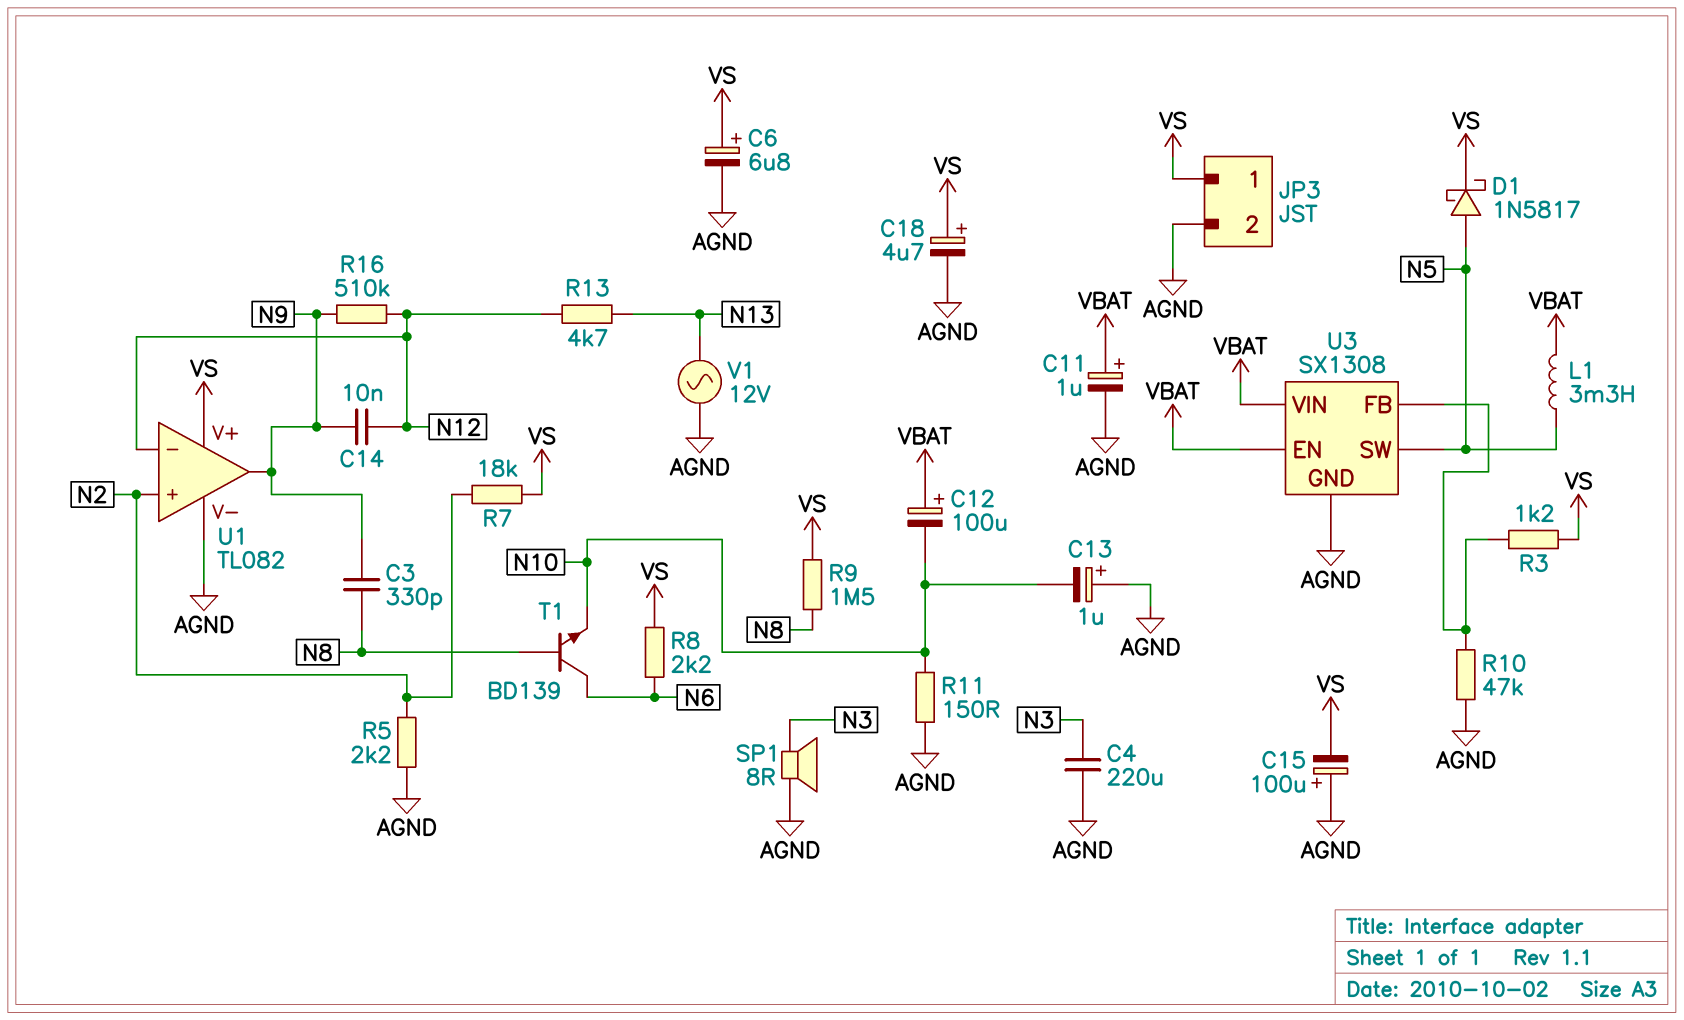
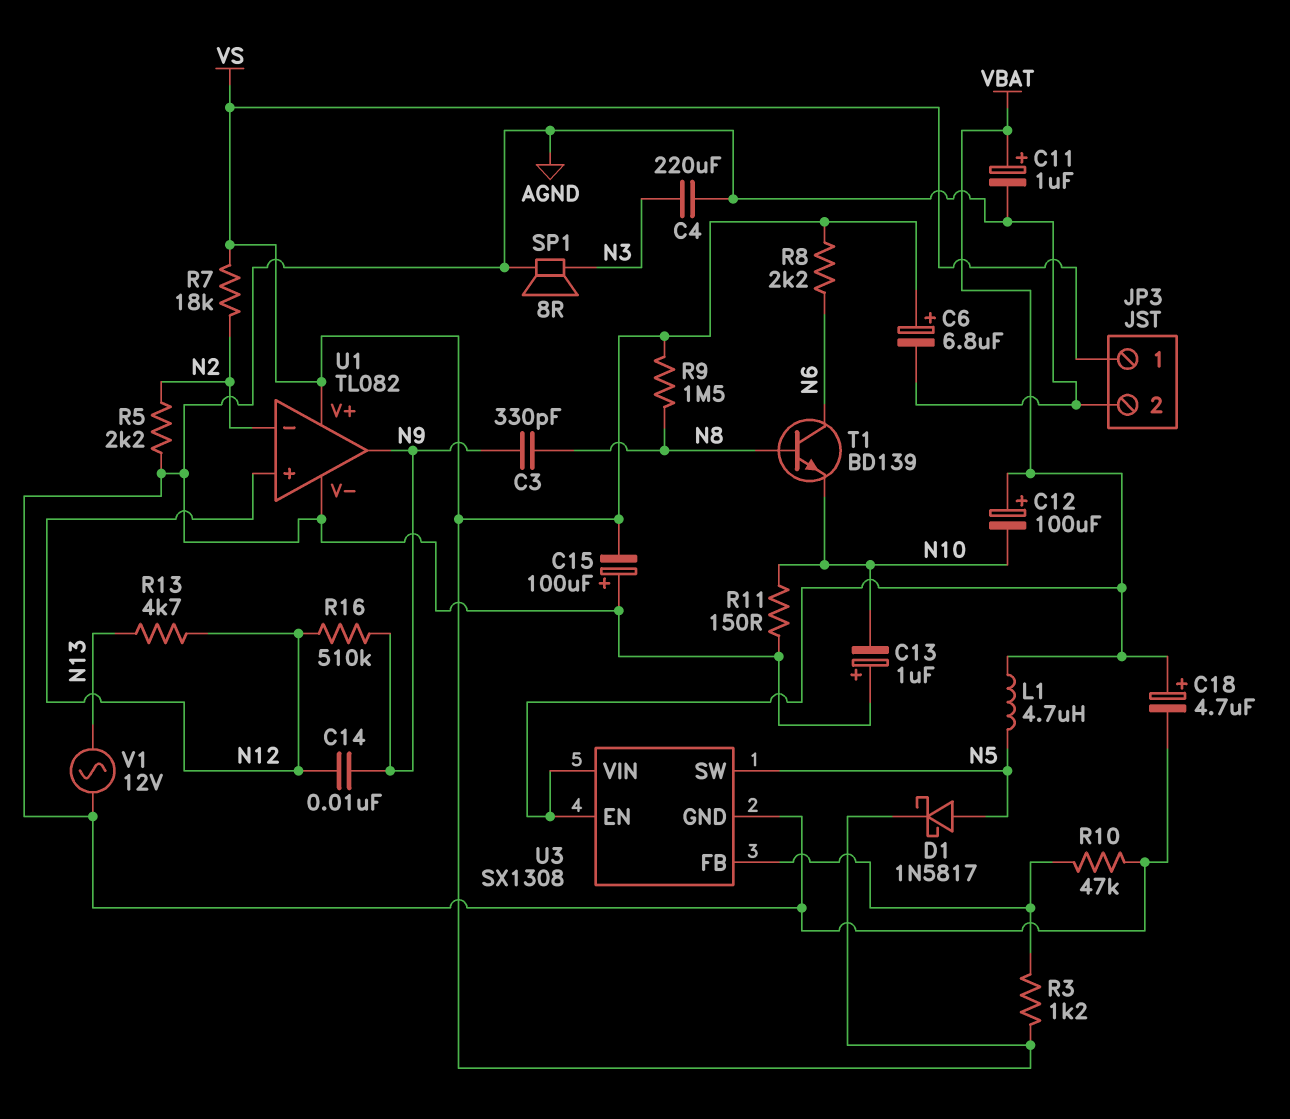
C18: 4.7uF (plus VS, minus AGND) -> 4.7uF (plus VBAT, minus AGND)
L1: 3.3mH (N5, VBAT) -> 4.7uH (N5, VBAT)
U1 pin in+: N2 -> N12
U1 pin in-: N12 -> N2

